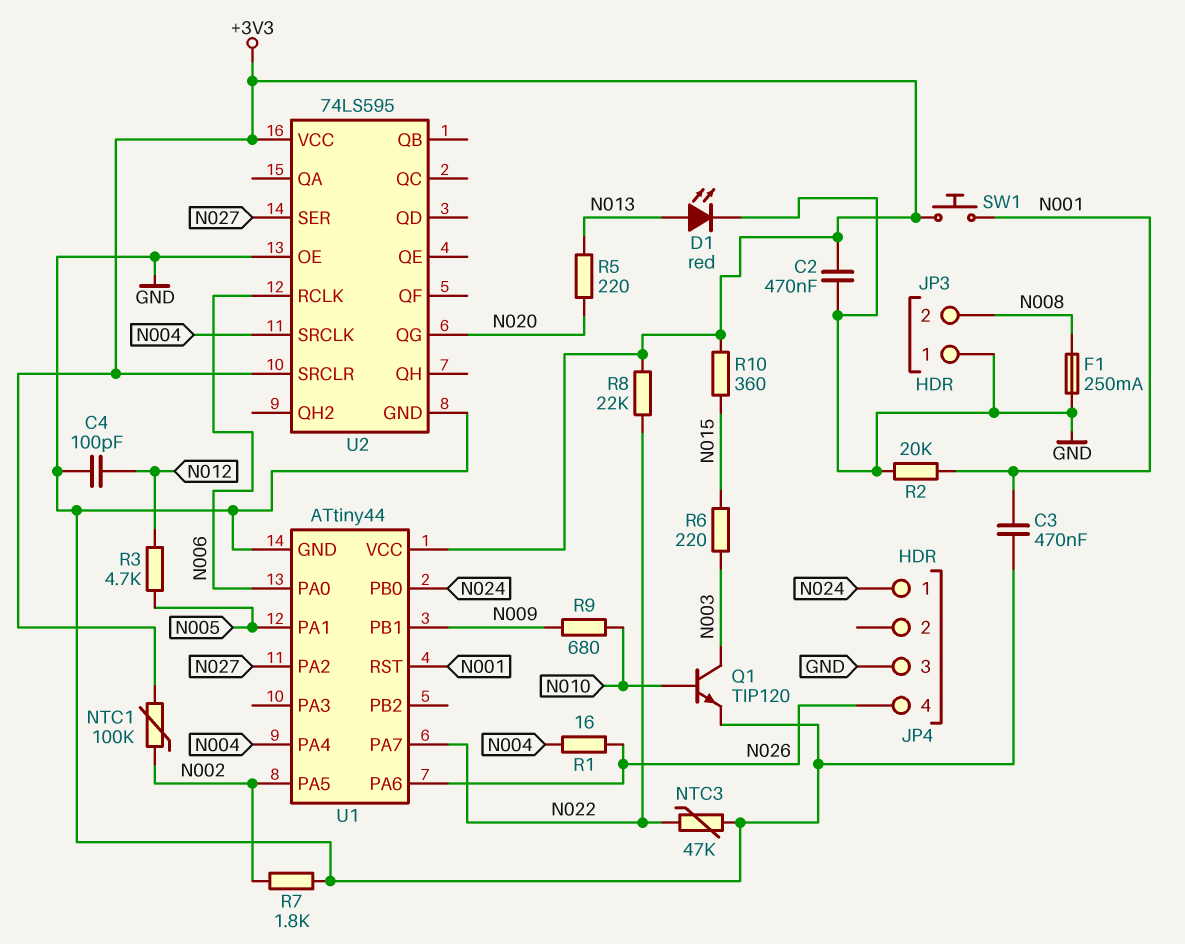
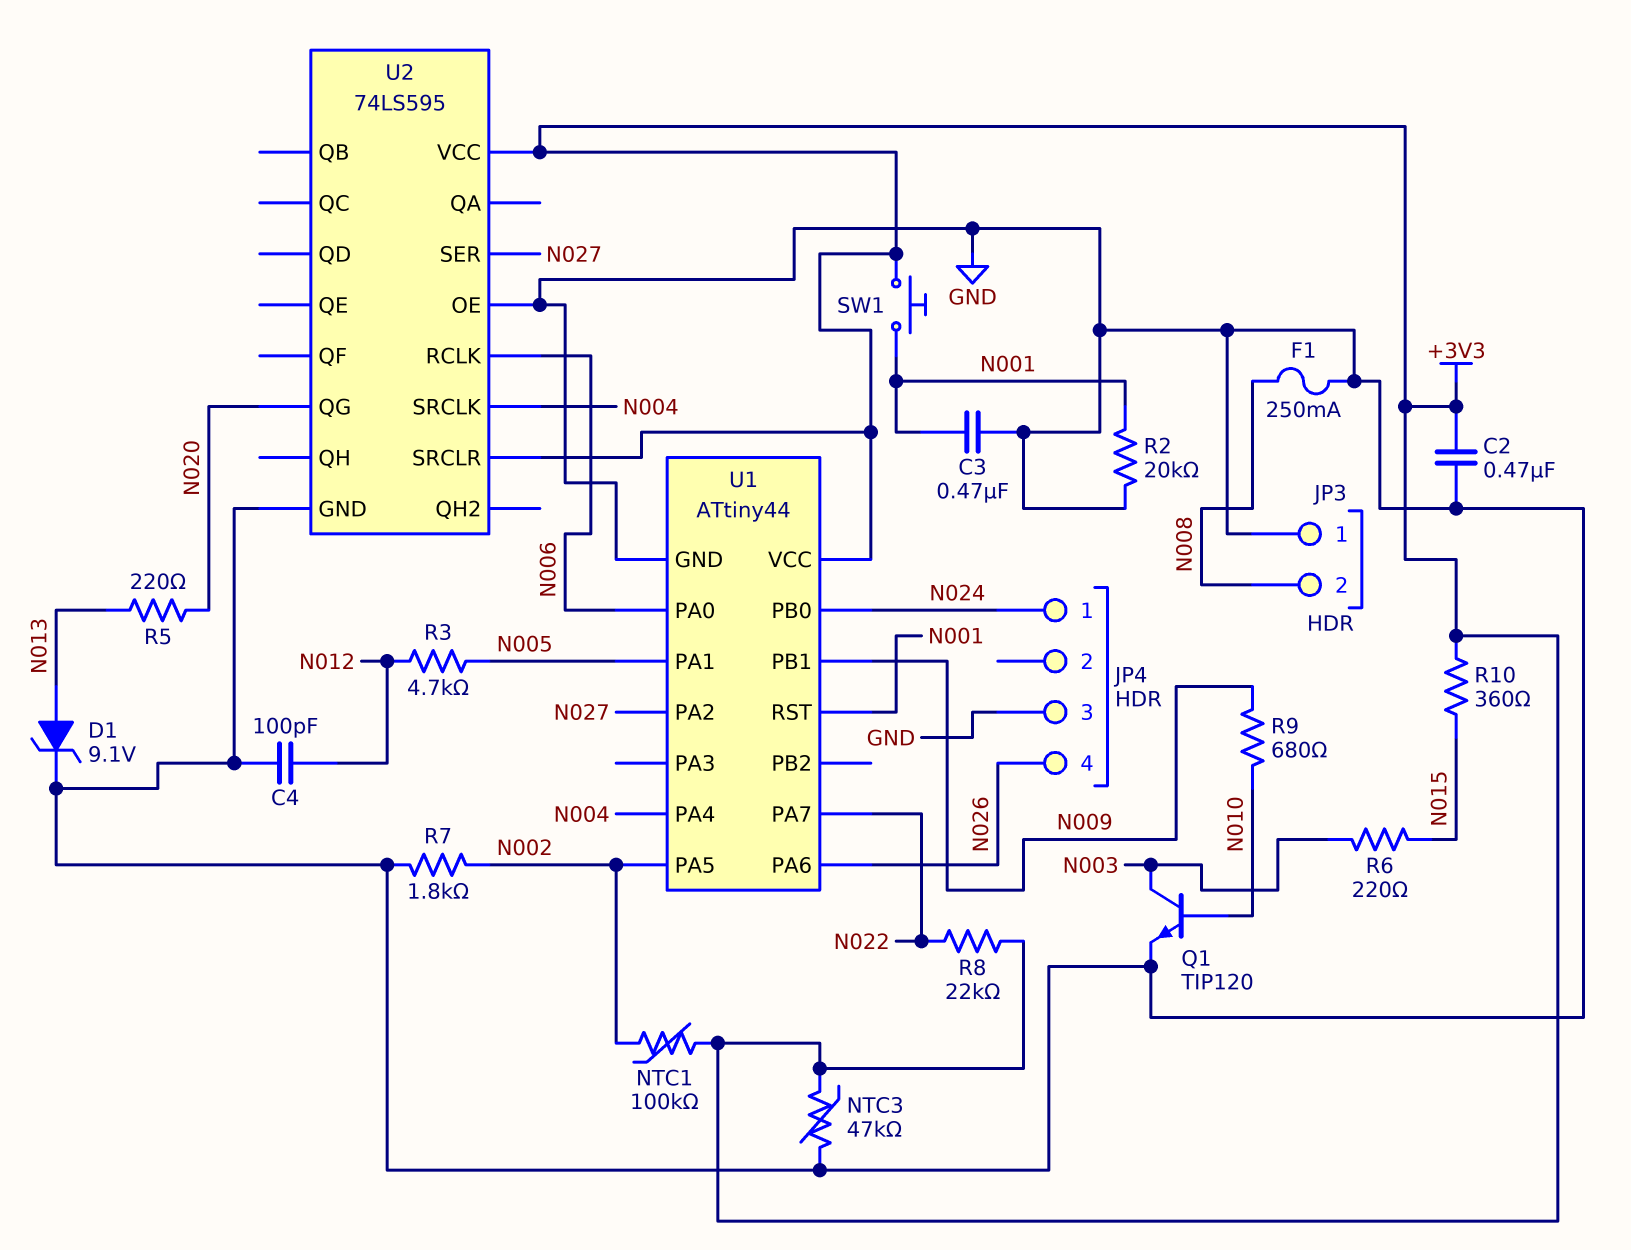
D1: LED red (A N013, K GND) -> zener 9.1V (A N013, K GND)
NTC3: 47k (GND, N022) -> 47k (+3V3, GND)
R1: 16 (N004, N026) -> none

